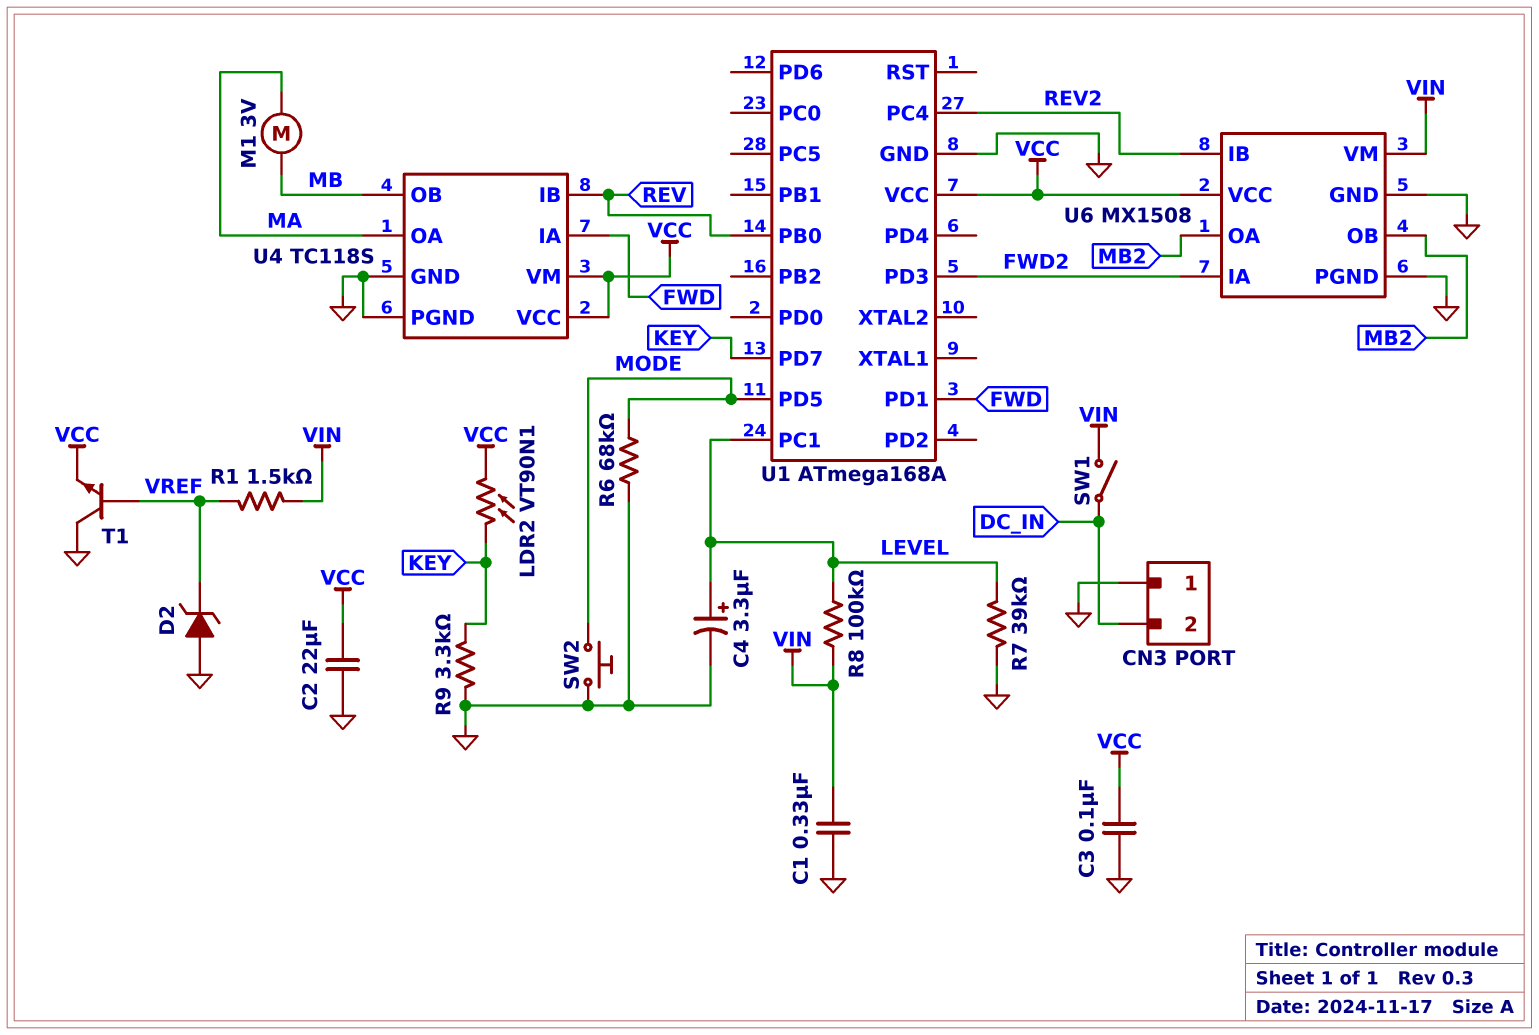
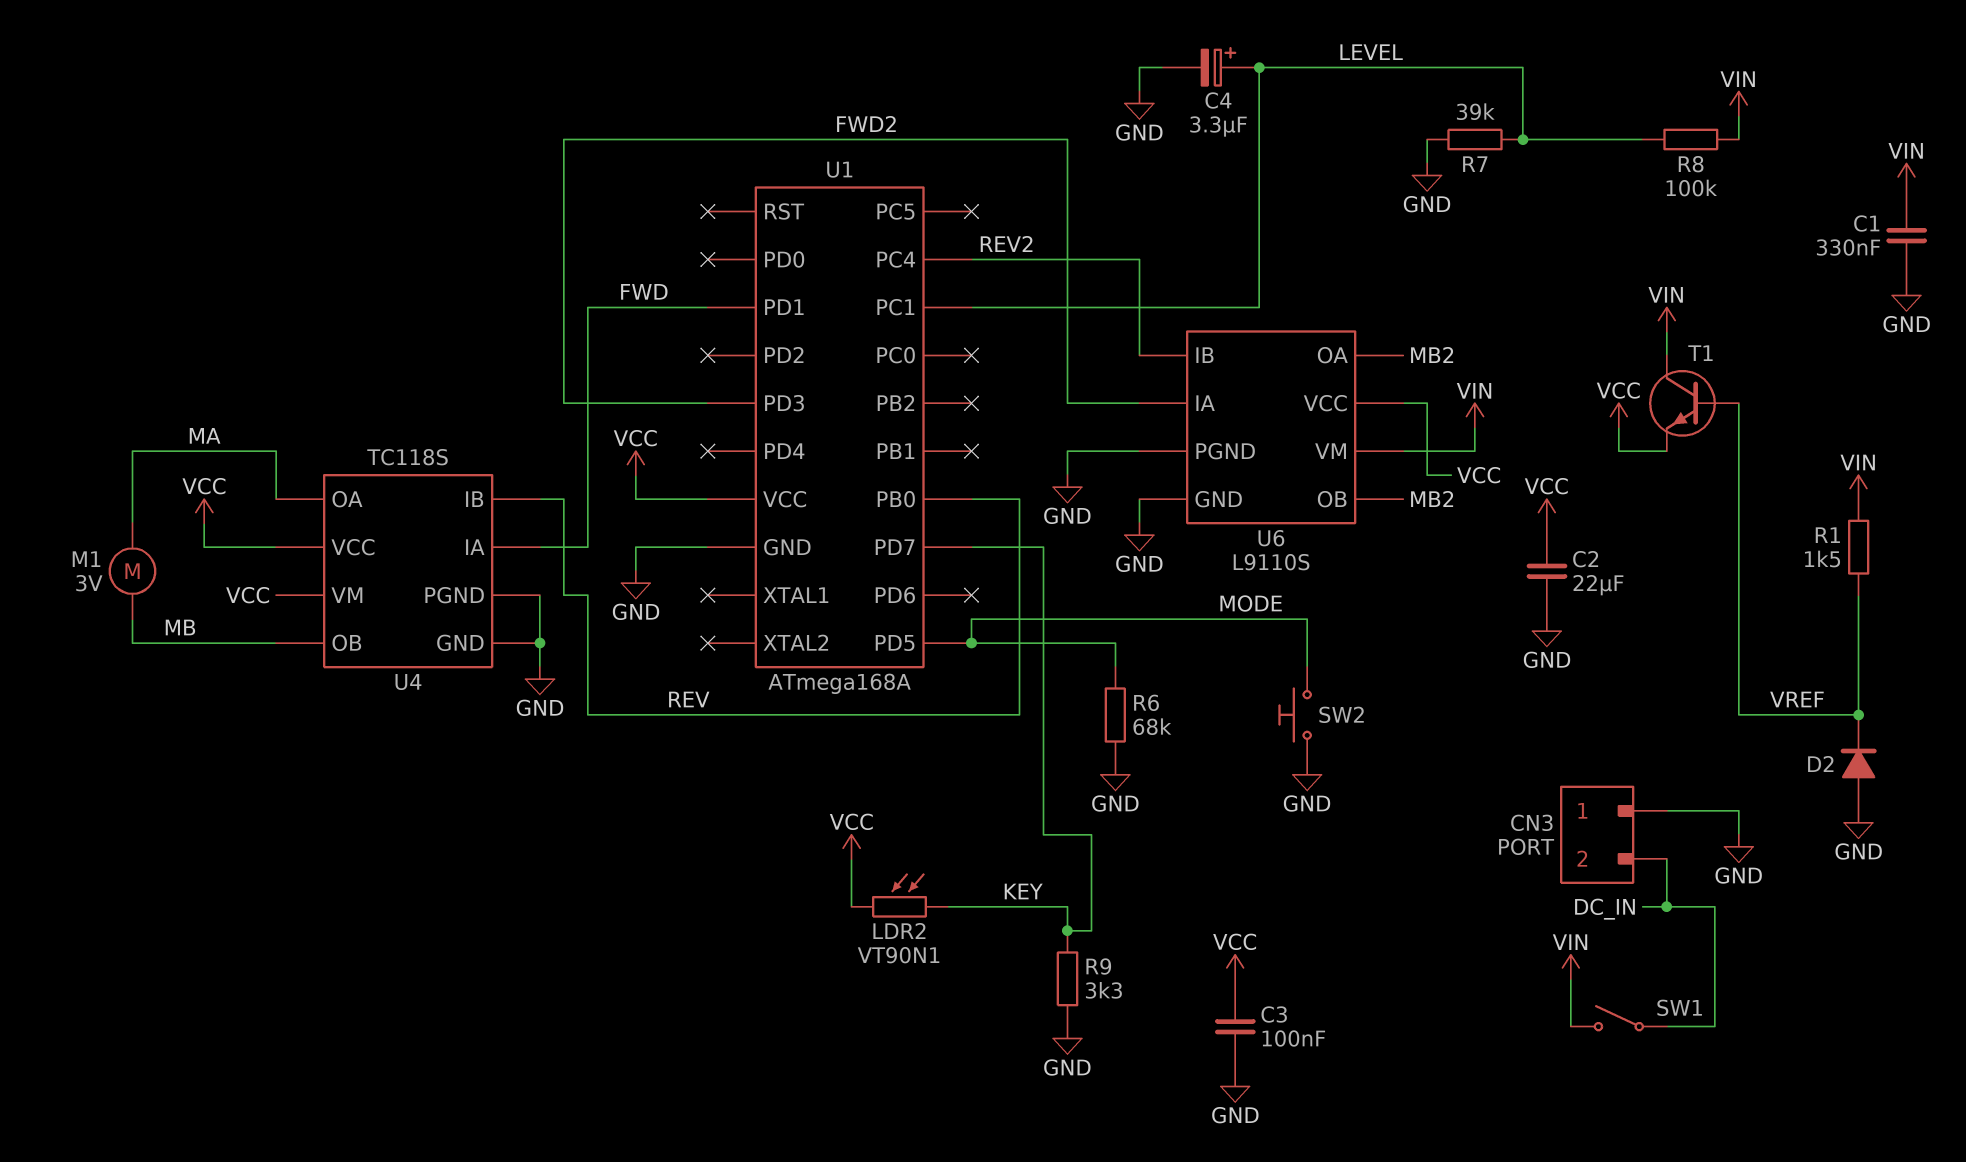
D2: zener (A GND, K VREF) -> diode (A GND, K VREF)
T1: NPN (B VREF, C GND, E VCC) -> NPN (B VREF, C VIN, E VCC)
U6: MX1508 -> L9110S

